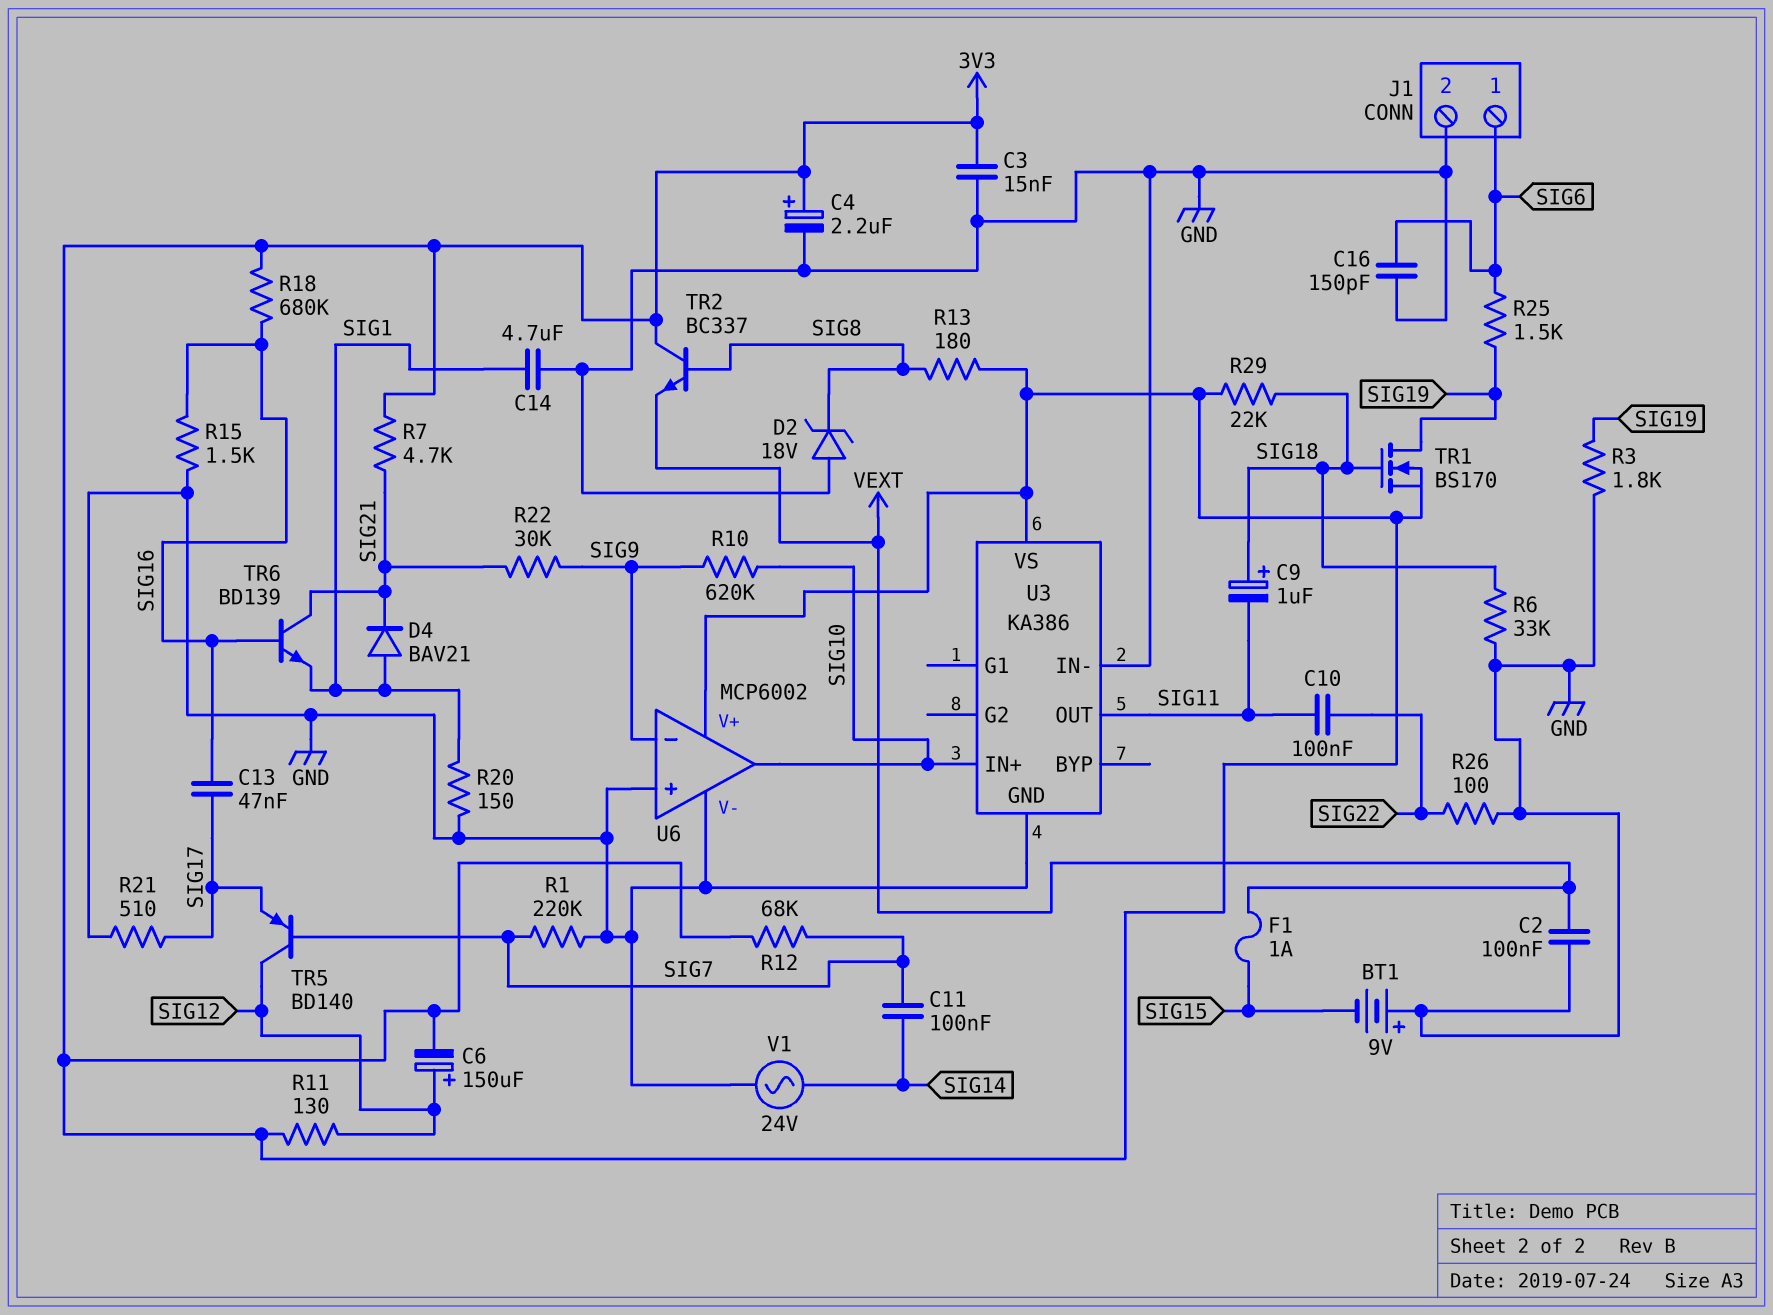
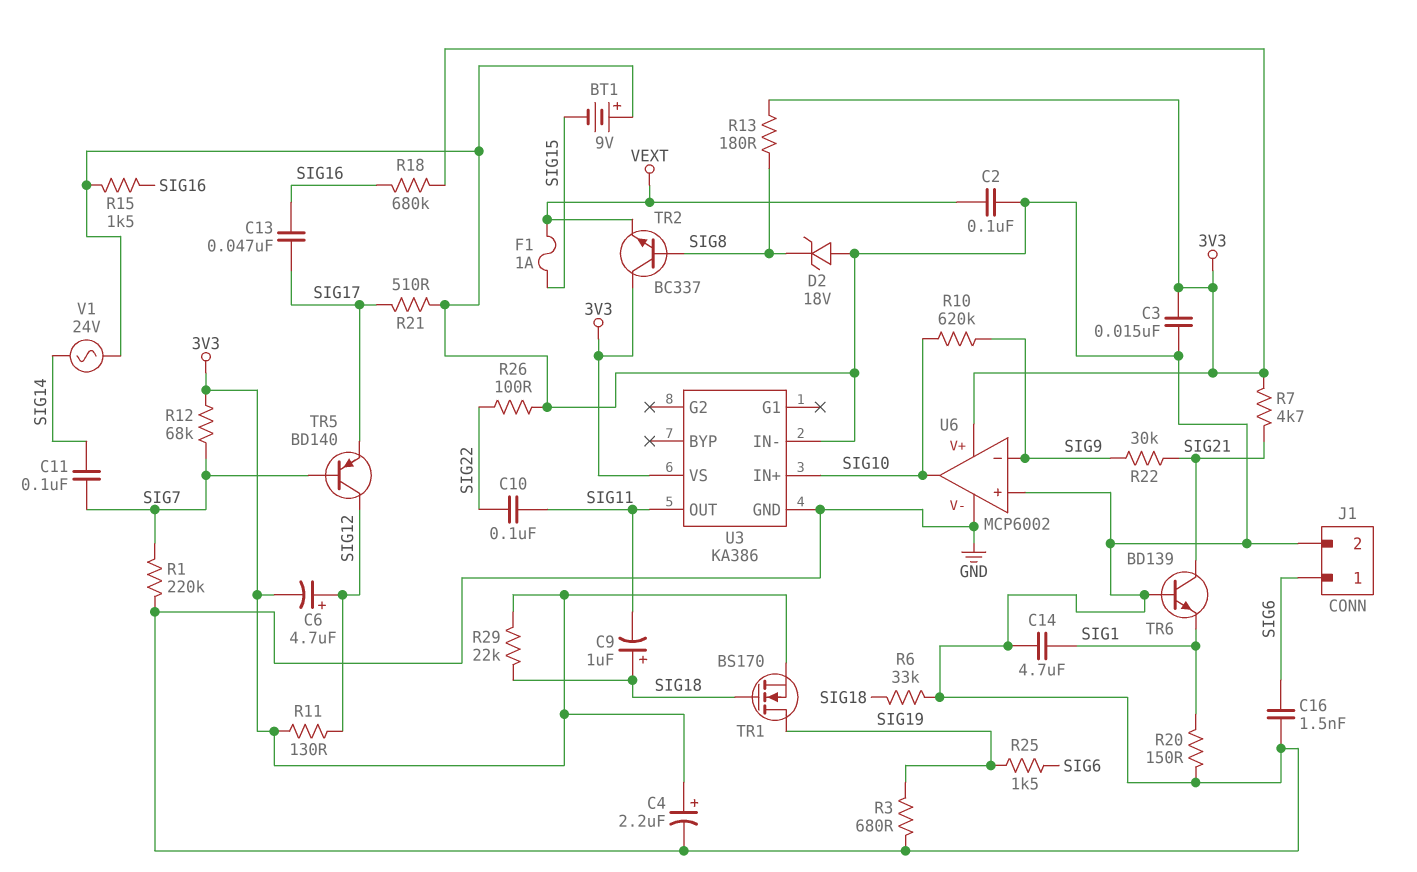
C6: 150uF (plus SIG12, minus 3V3) -> 4.7uF (plus SIG12, minus 3V3)
C16: 150pF (GND, SIG6) -> 1.5nF (GND, SIG6)
D4: diode BAV21 (A SIG1, K SIG21) -> none
R3: 1.8k (GND, SIG19) -> 680 (GND, SIG19)
TR6: NPN BD139 (B SIG16, C SIG21, E SIG1) -> NPN BD139 (B GND, C SIG21, E SIG1)

